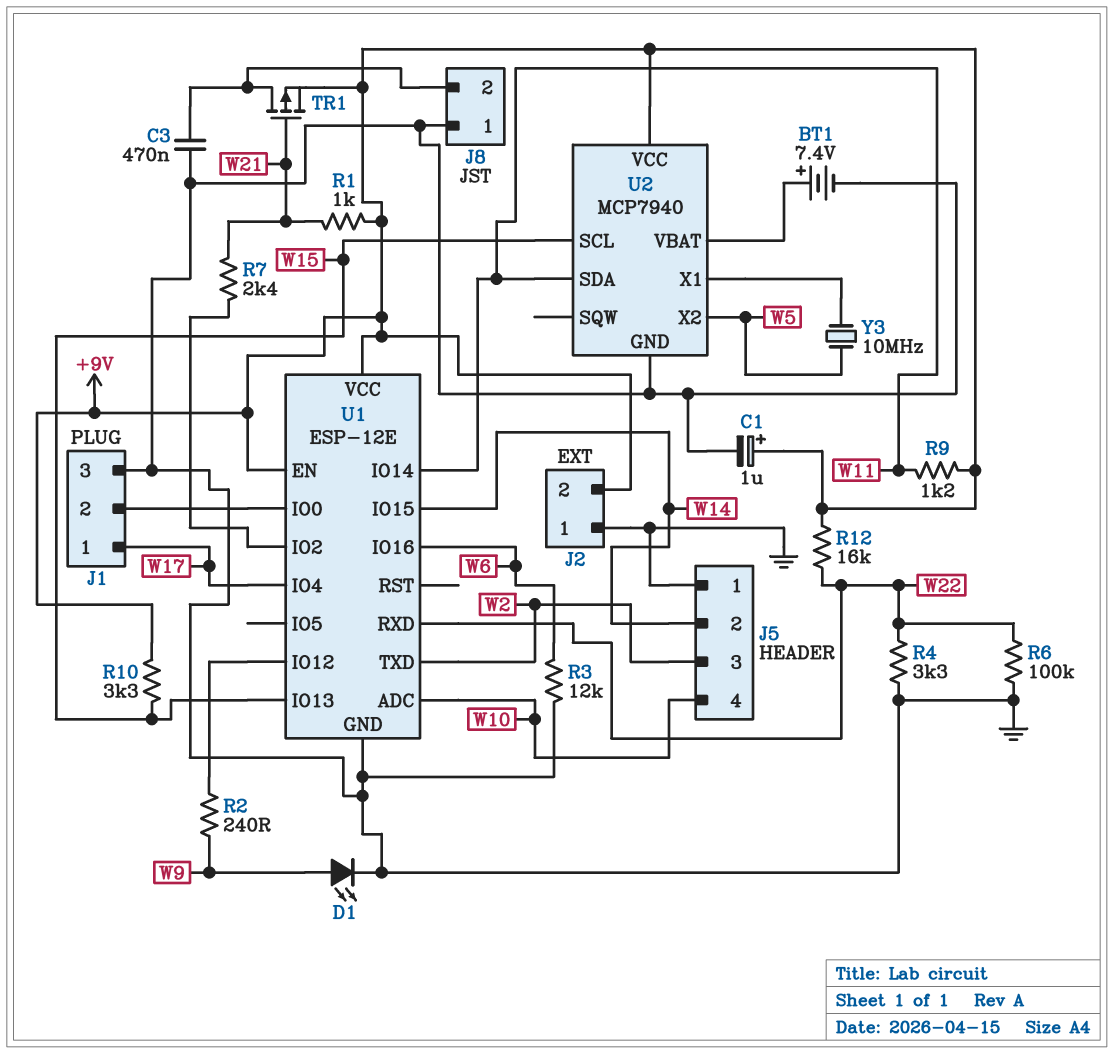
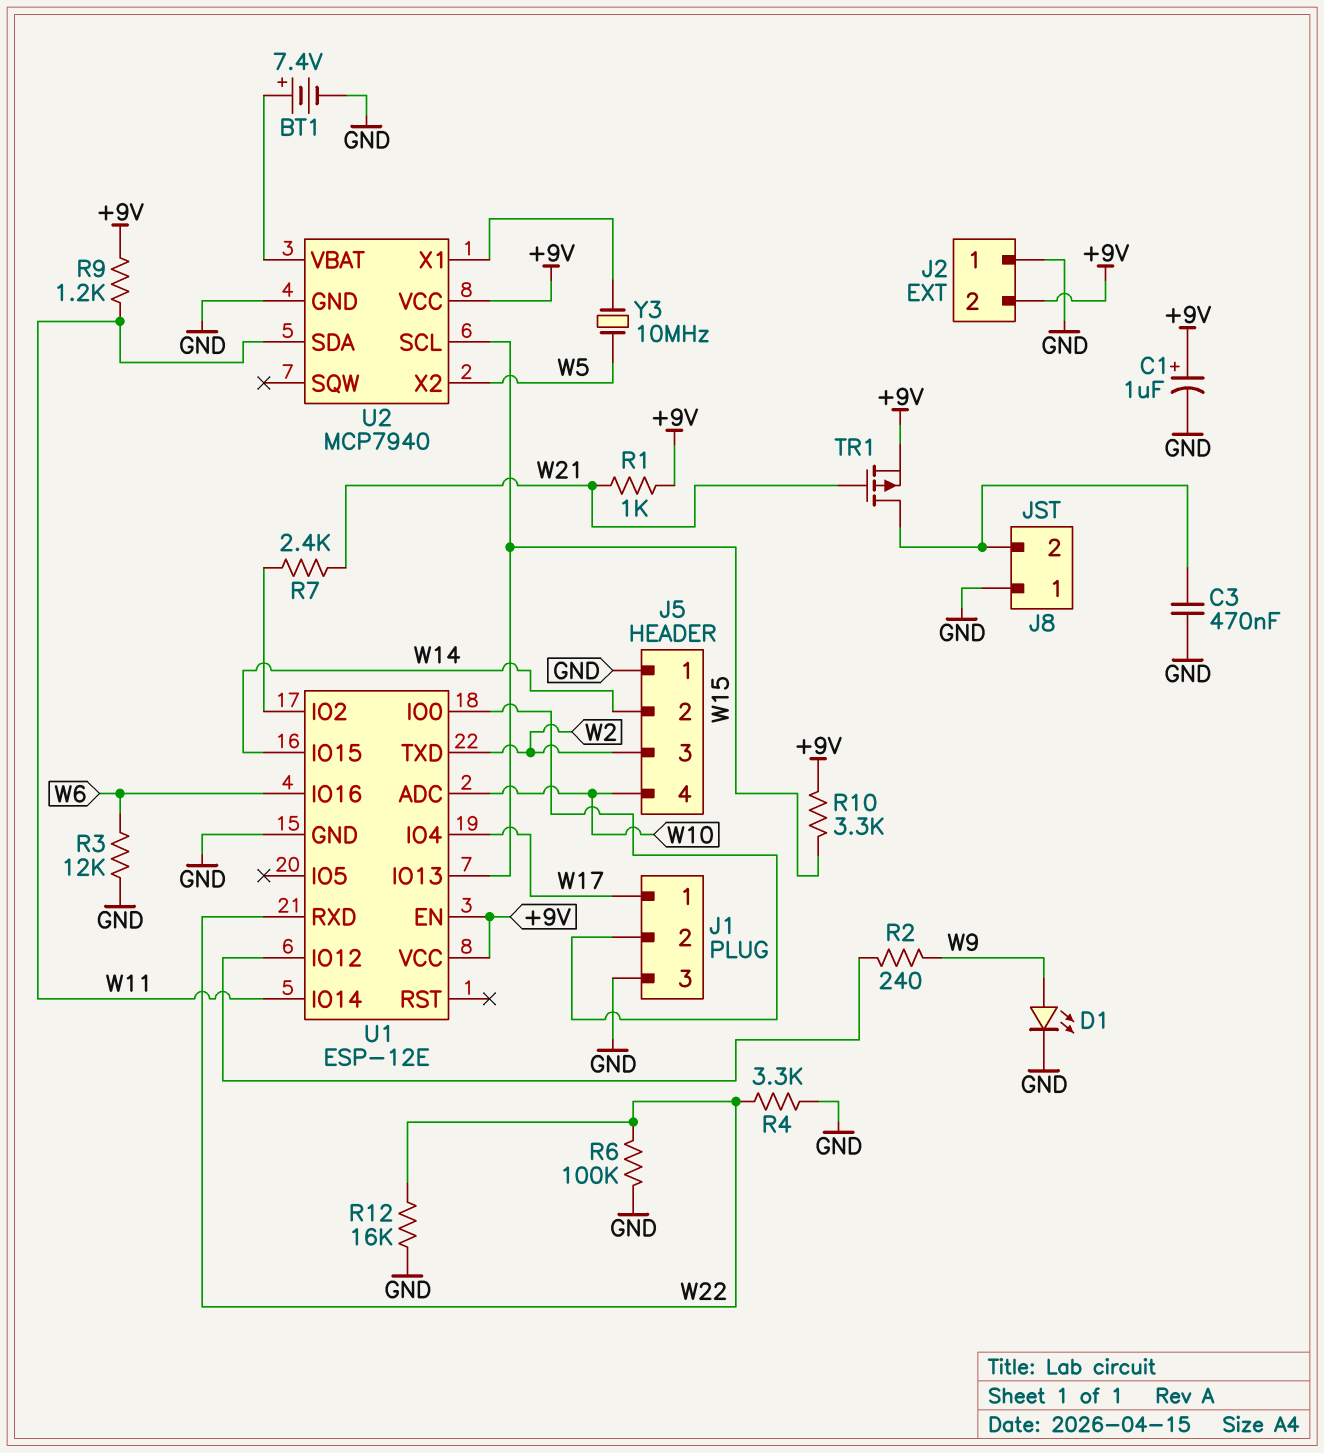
R12: 16k (+9V, W22) -> 16k (GND, W22)

